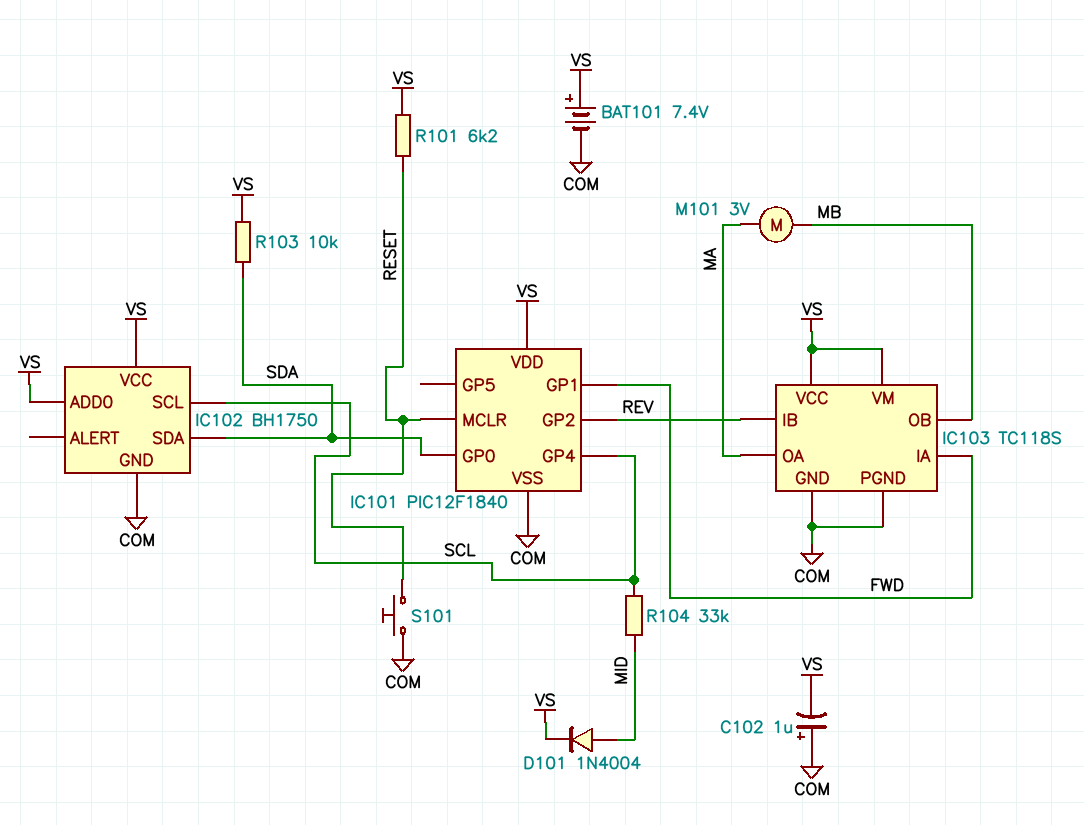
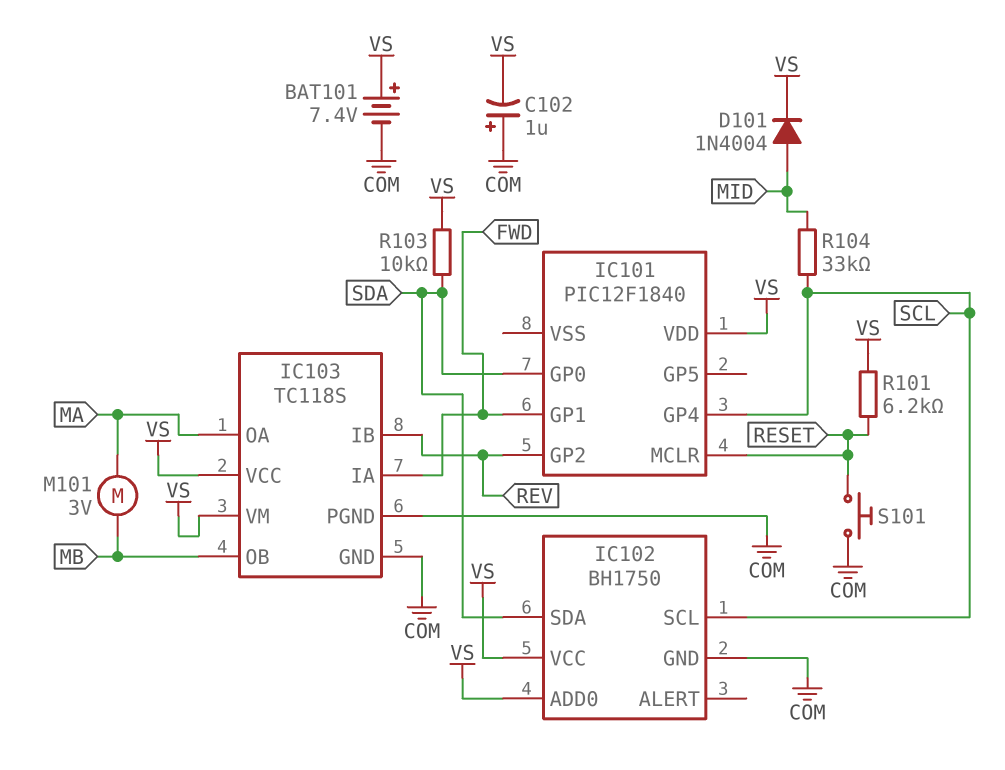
IC101 pin VSS: COM -> none

